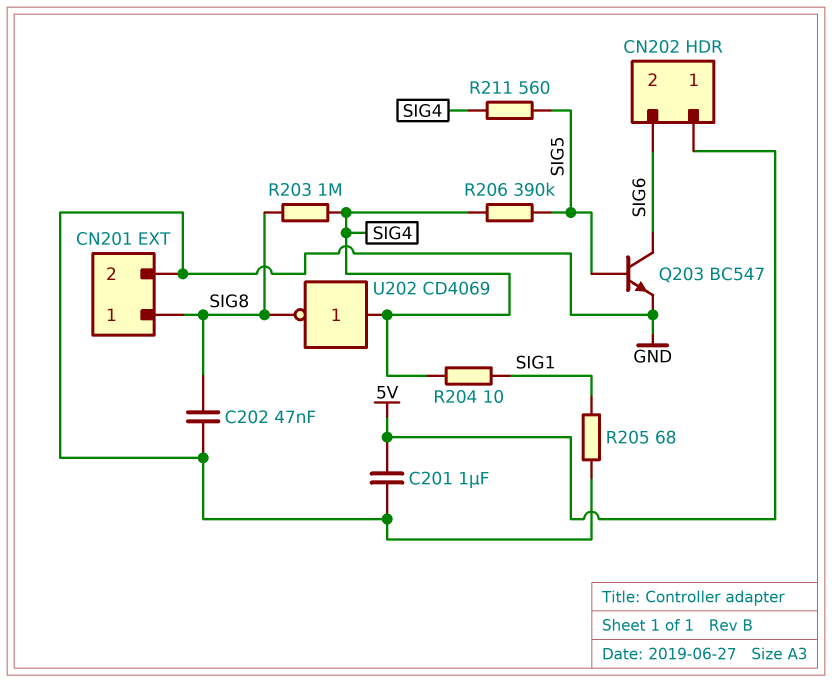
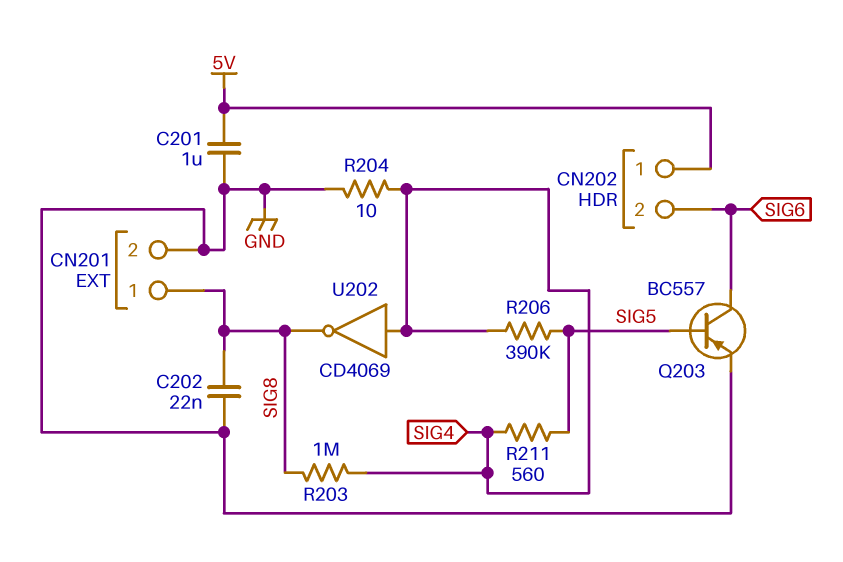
C202: 47nF (GND, SIG8) -> 22nF (GND, SIG8)
Q203: NPN BC547 (B SIG5, C SIG6, E GND) -> PNP BC557 (B SIG5, C SIG6, E GND)
R204: 10 (SIG1, SIG4) -> 10 (GND, SIG4)
R205: 68 (GND, SIG1) -> none

